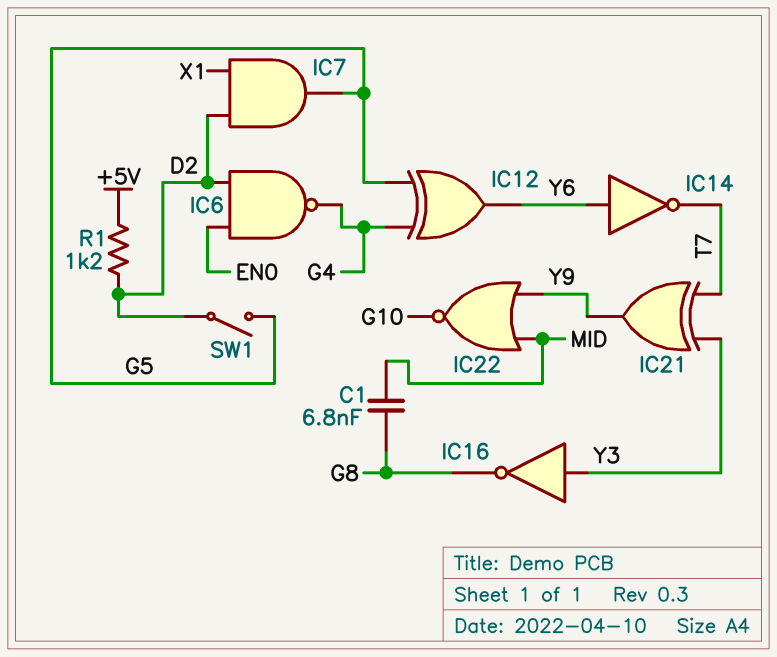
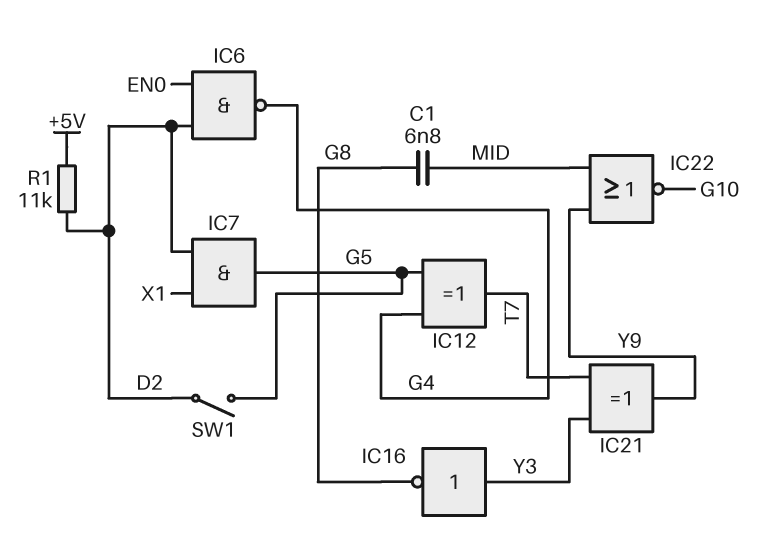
IC12: XOR (in G4, in G5, out Y6) -> XOR (in G4, in G5, out T7)
IC14: NOT (in Y6, out T7) -> none
R1: 1.2k (+5V, D2) -> 11k (+5V, D2)

